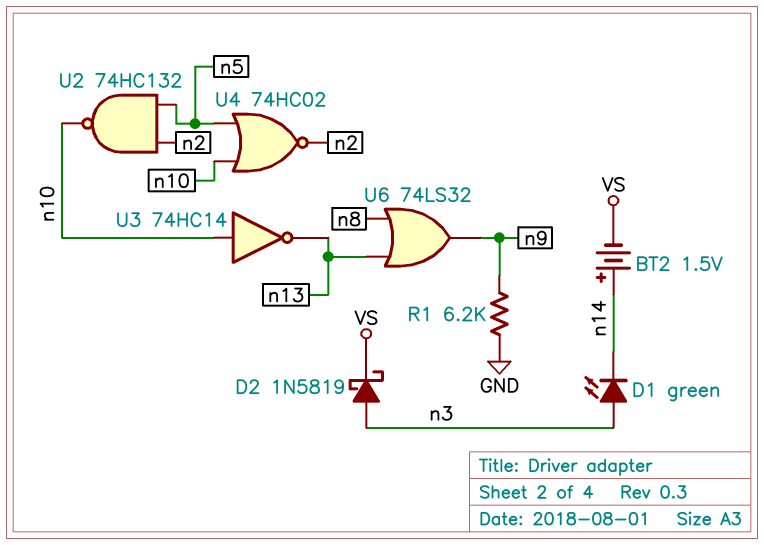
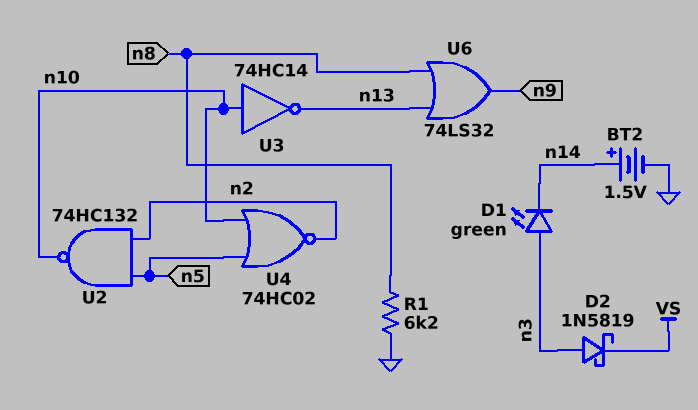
BT2: 1.5V (plus n14, minus VS) -> 1.5V (plus n14, minus GND)
R1: 6.2k (GND, n9) -> 6.2k (GND, n8)

